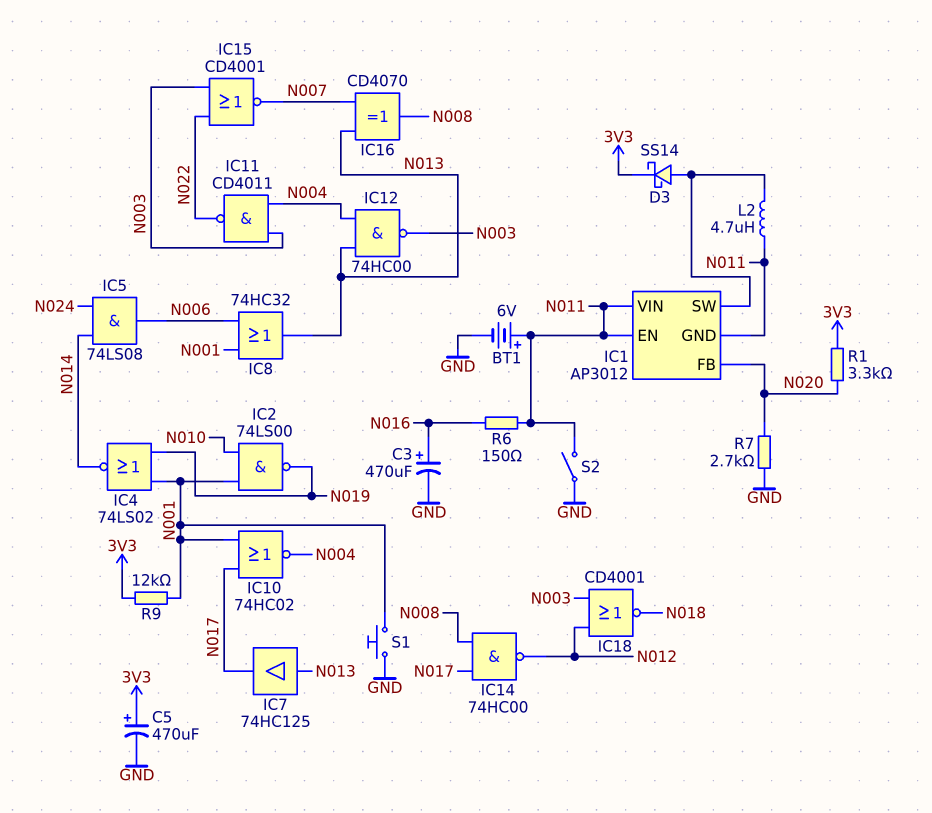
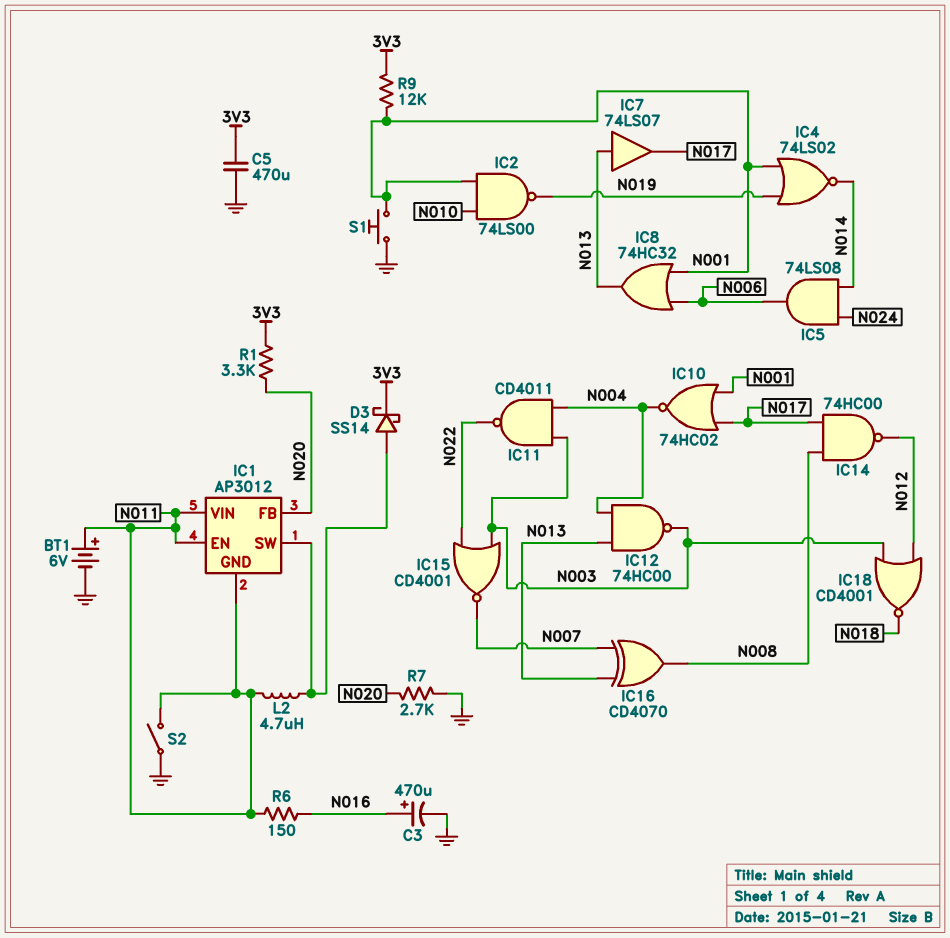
C5: 470uF (plus 3V3, minus GND) -> 470uF (3V3, GND)
IC7: buffer 74HC125 (in N013, out N017) -> buffer 74LS07 (in N013, out N017)

